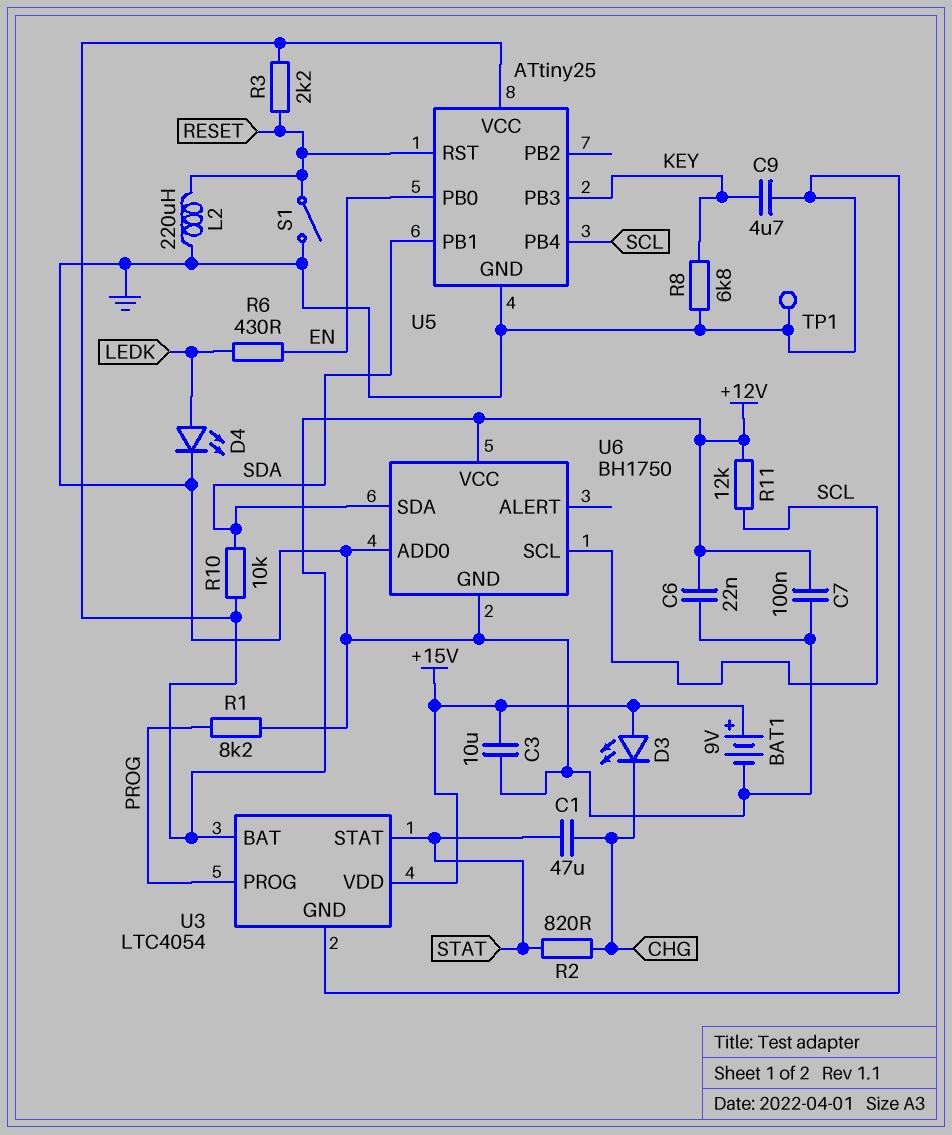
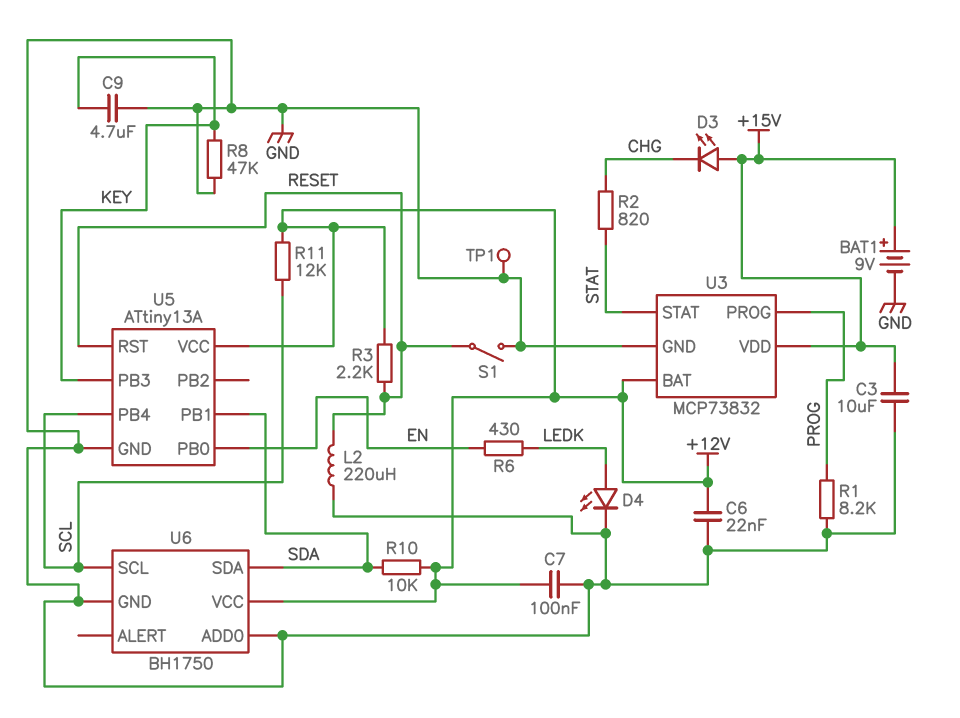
C1: 47uF (CHG, STAT) -> none
R8: 6.8k (GND, KEY) -> 47k (GND, KEY)
U3: LTC4054 -> MCP73832
U5: ATtiny25 -> ATtiny13A

